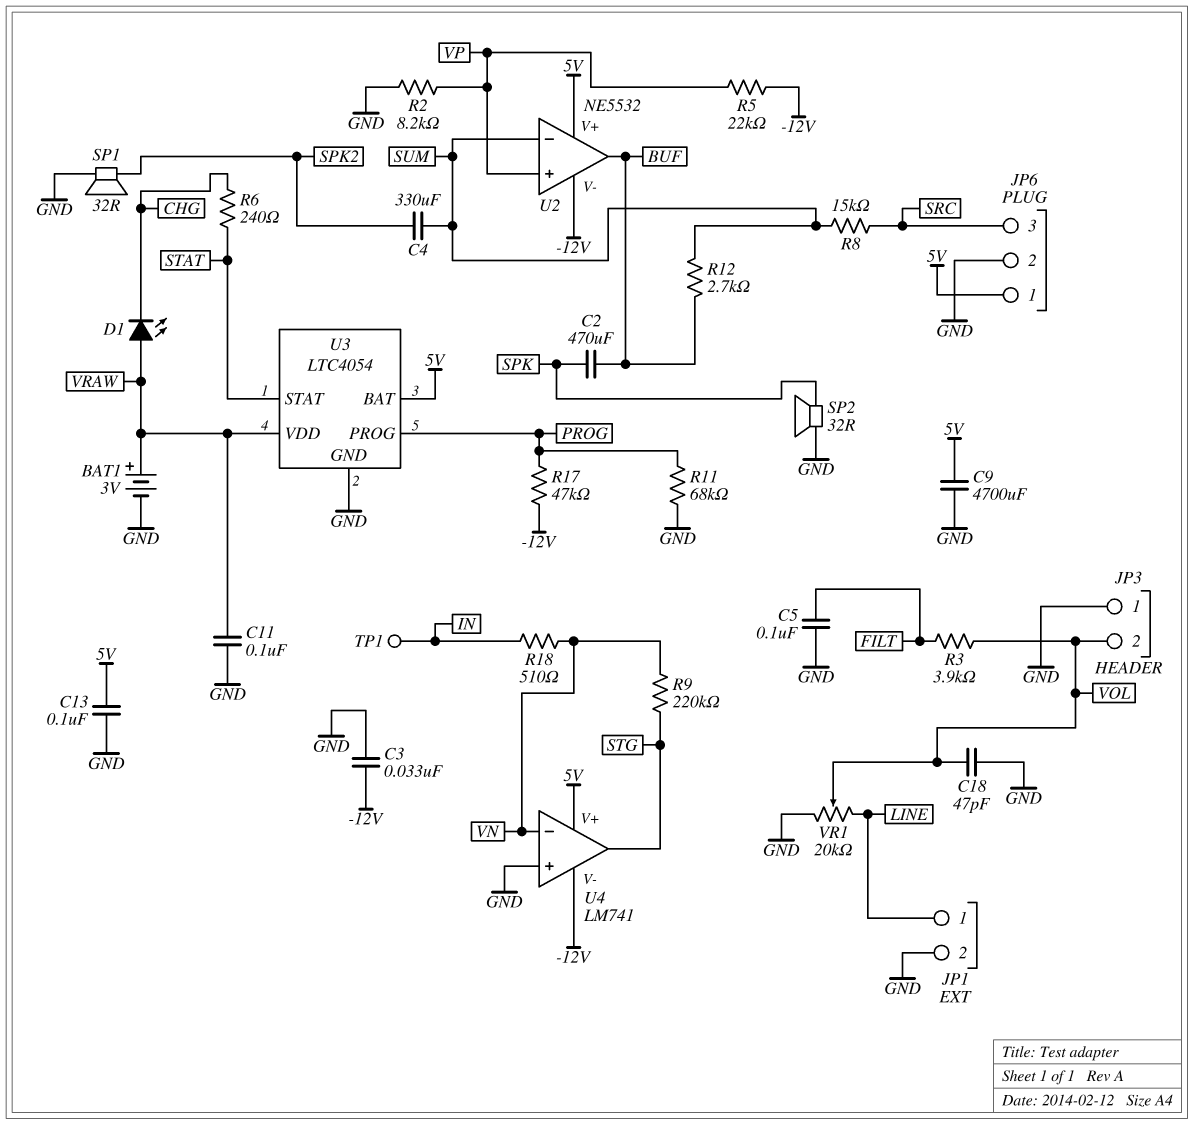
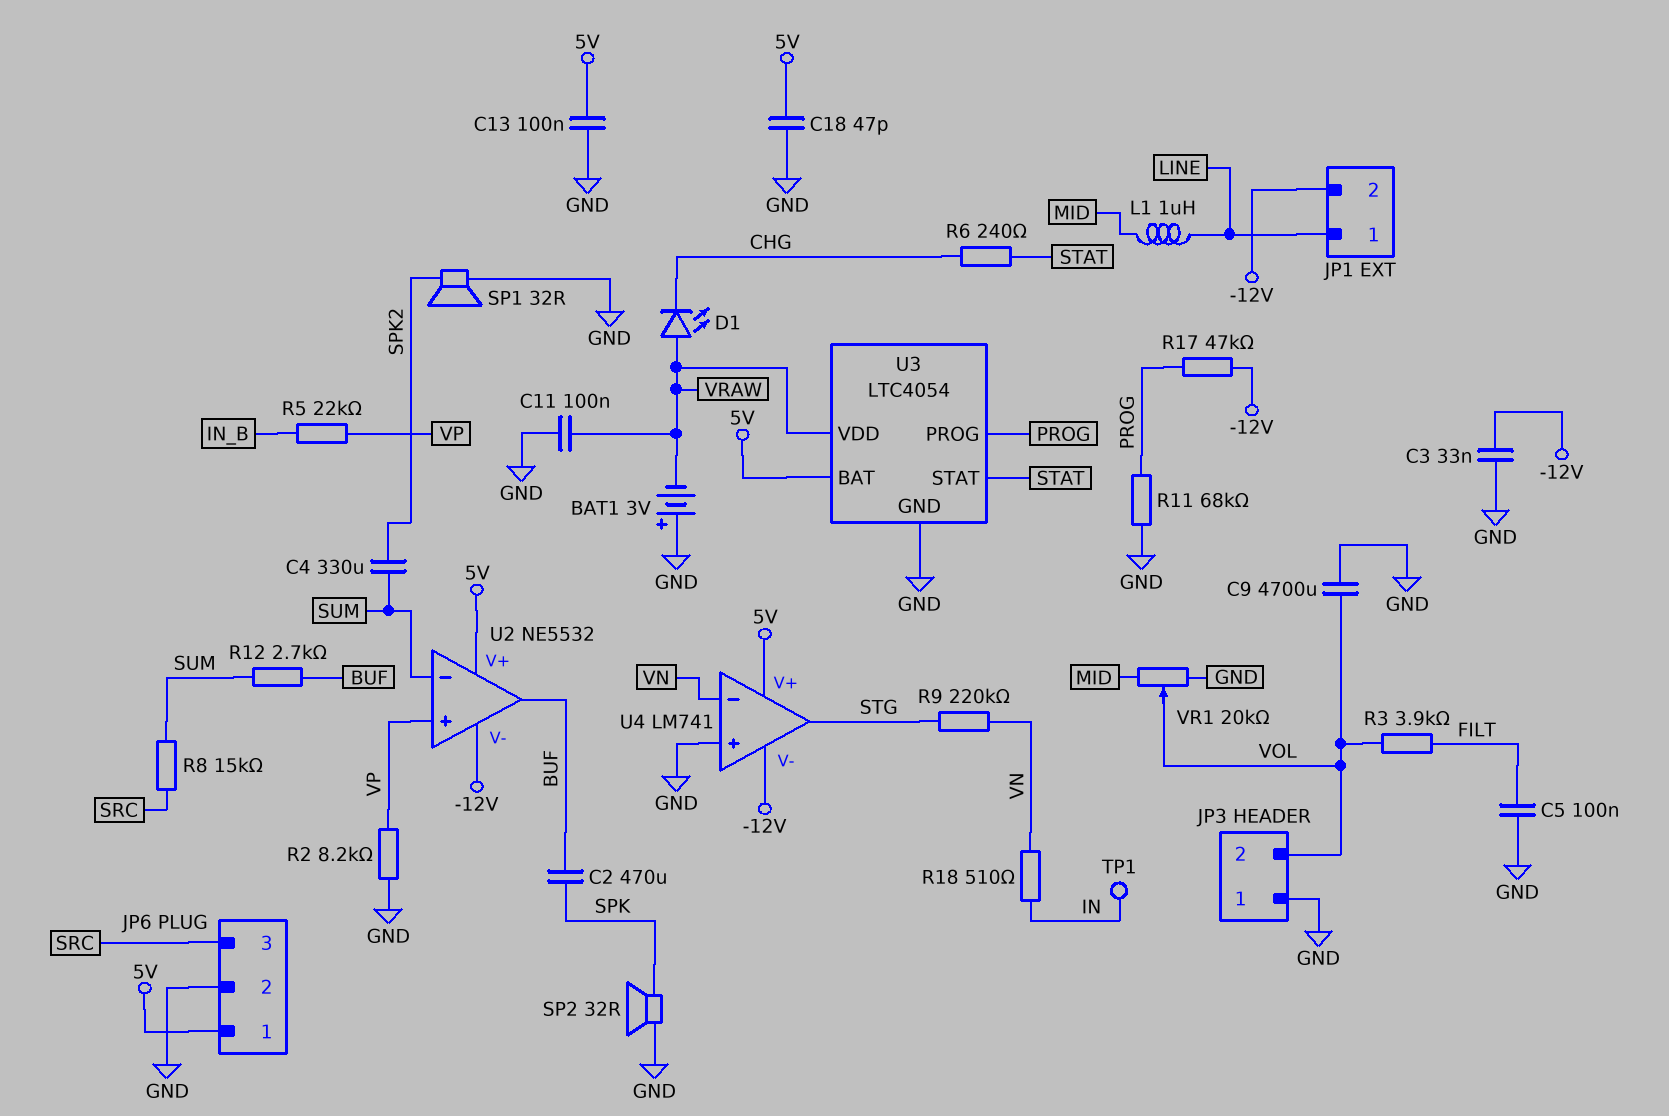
BAT1: 3V (plus VRAW, minus GND) -> 3V (plus GND, minus VRAW)
C9: 4700uF (5V, GND) -> 4700uF (GND, VOL)
C18: 47pF (GND, VOL) -> 47pF (5V, GND)
JP1 pin 2: GND -> -12V
L1: none -> 1uH (LINE, MID)
R5: 22k (-12V, VP) -> 22k (IN_B, VP)
VR1: 20k (GND, LINE, wiper VOL) -> 20k (GND, MID, wiper VOL)

